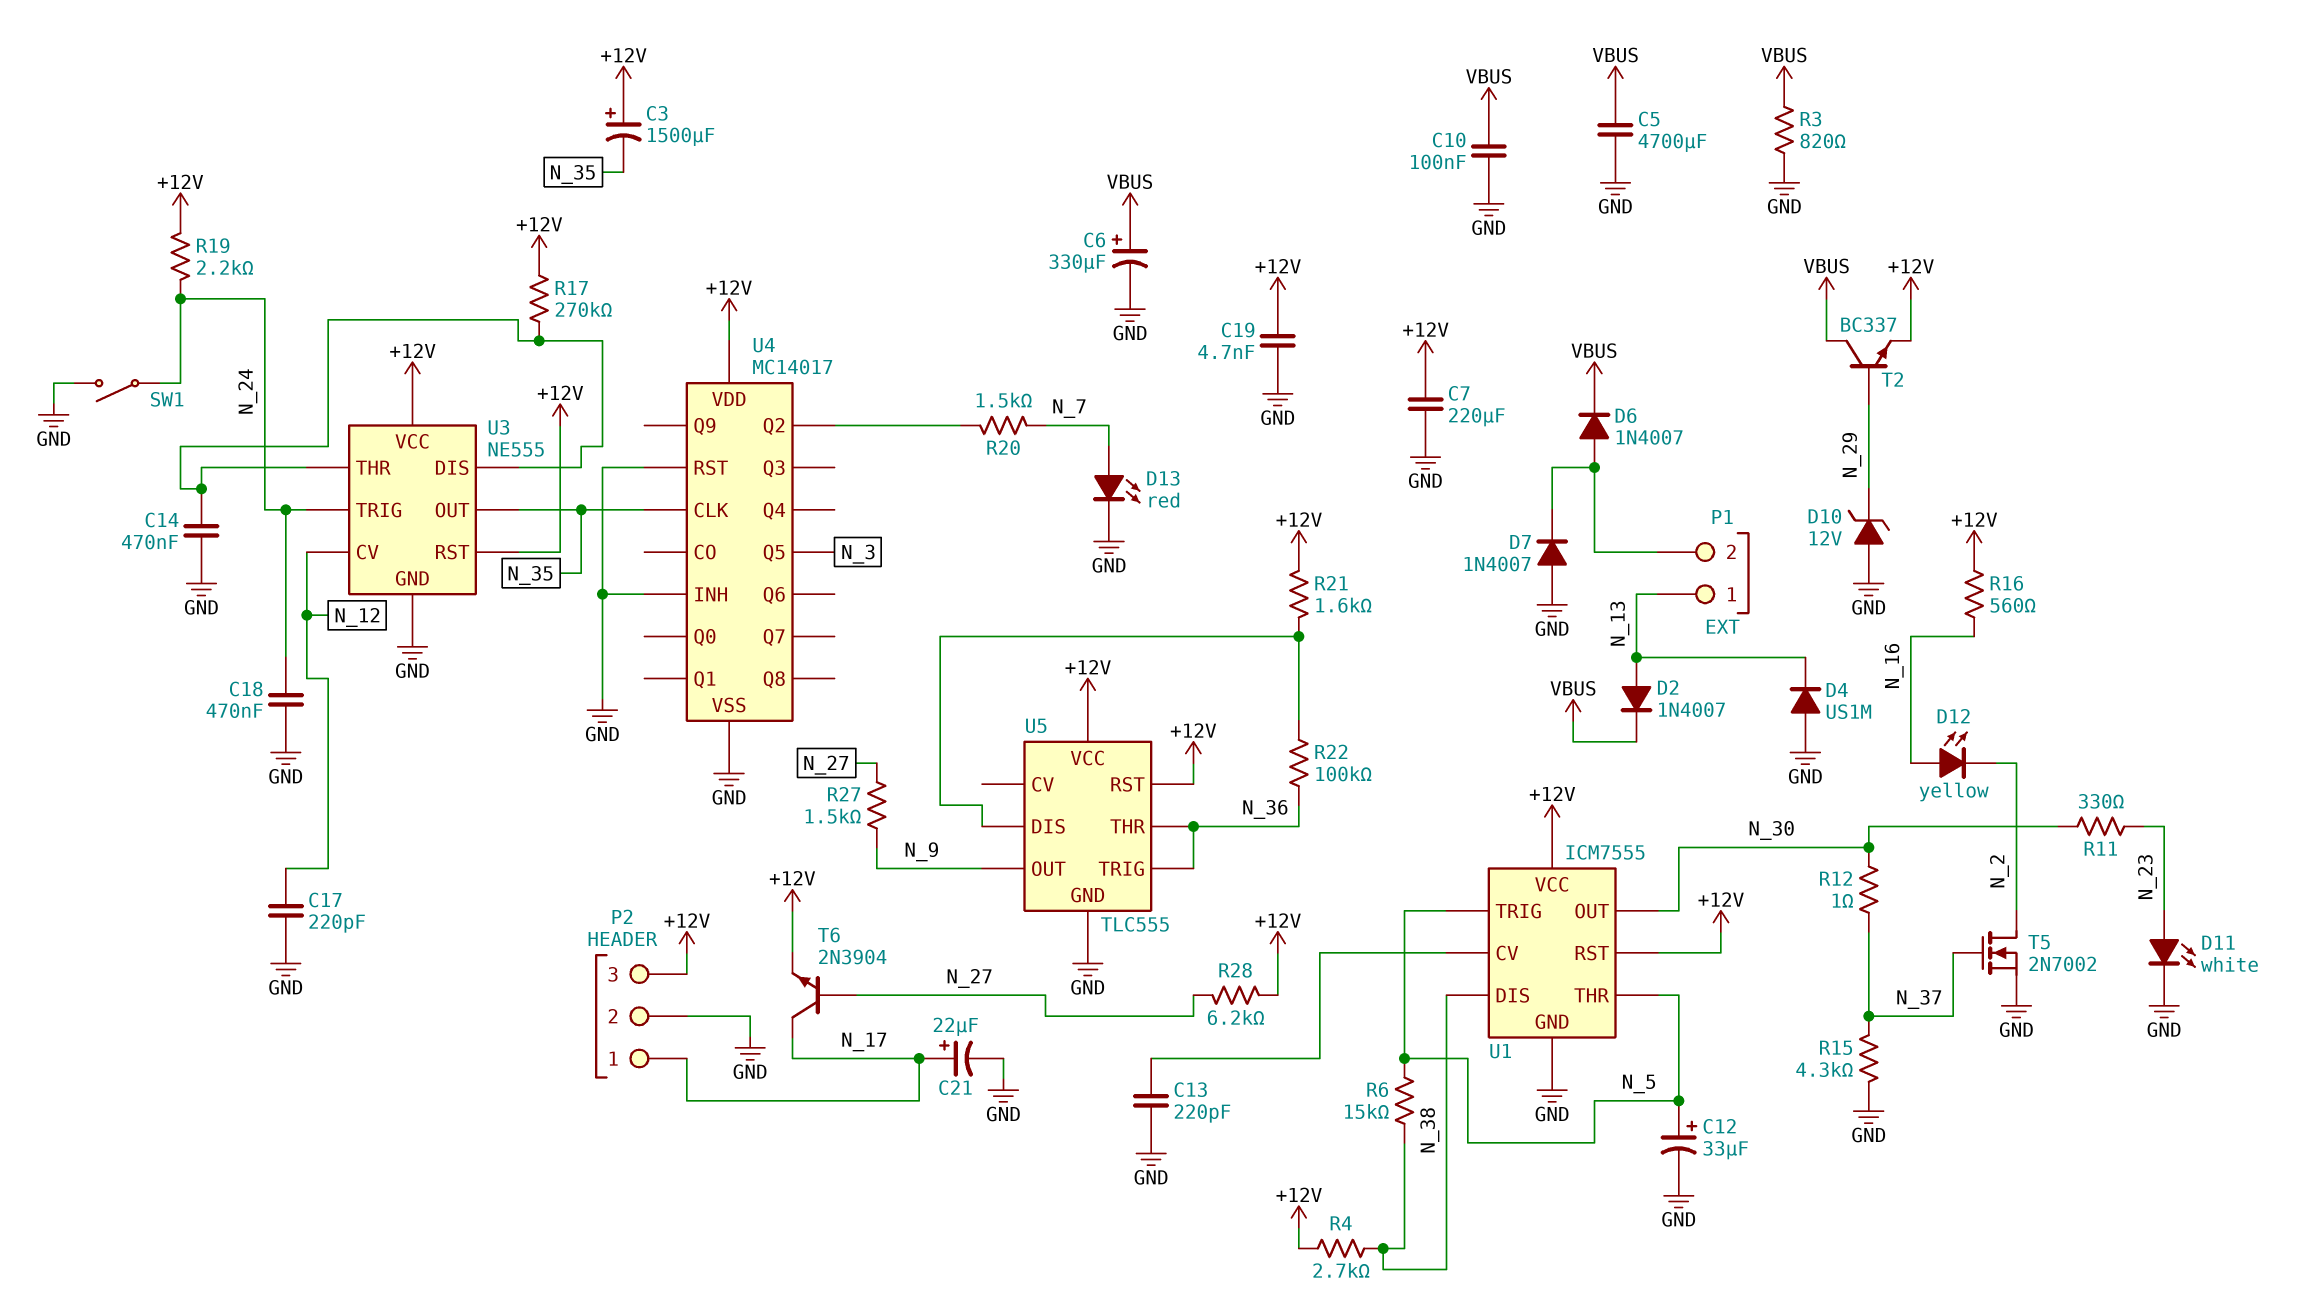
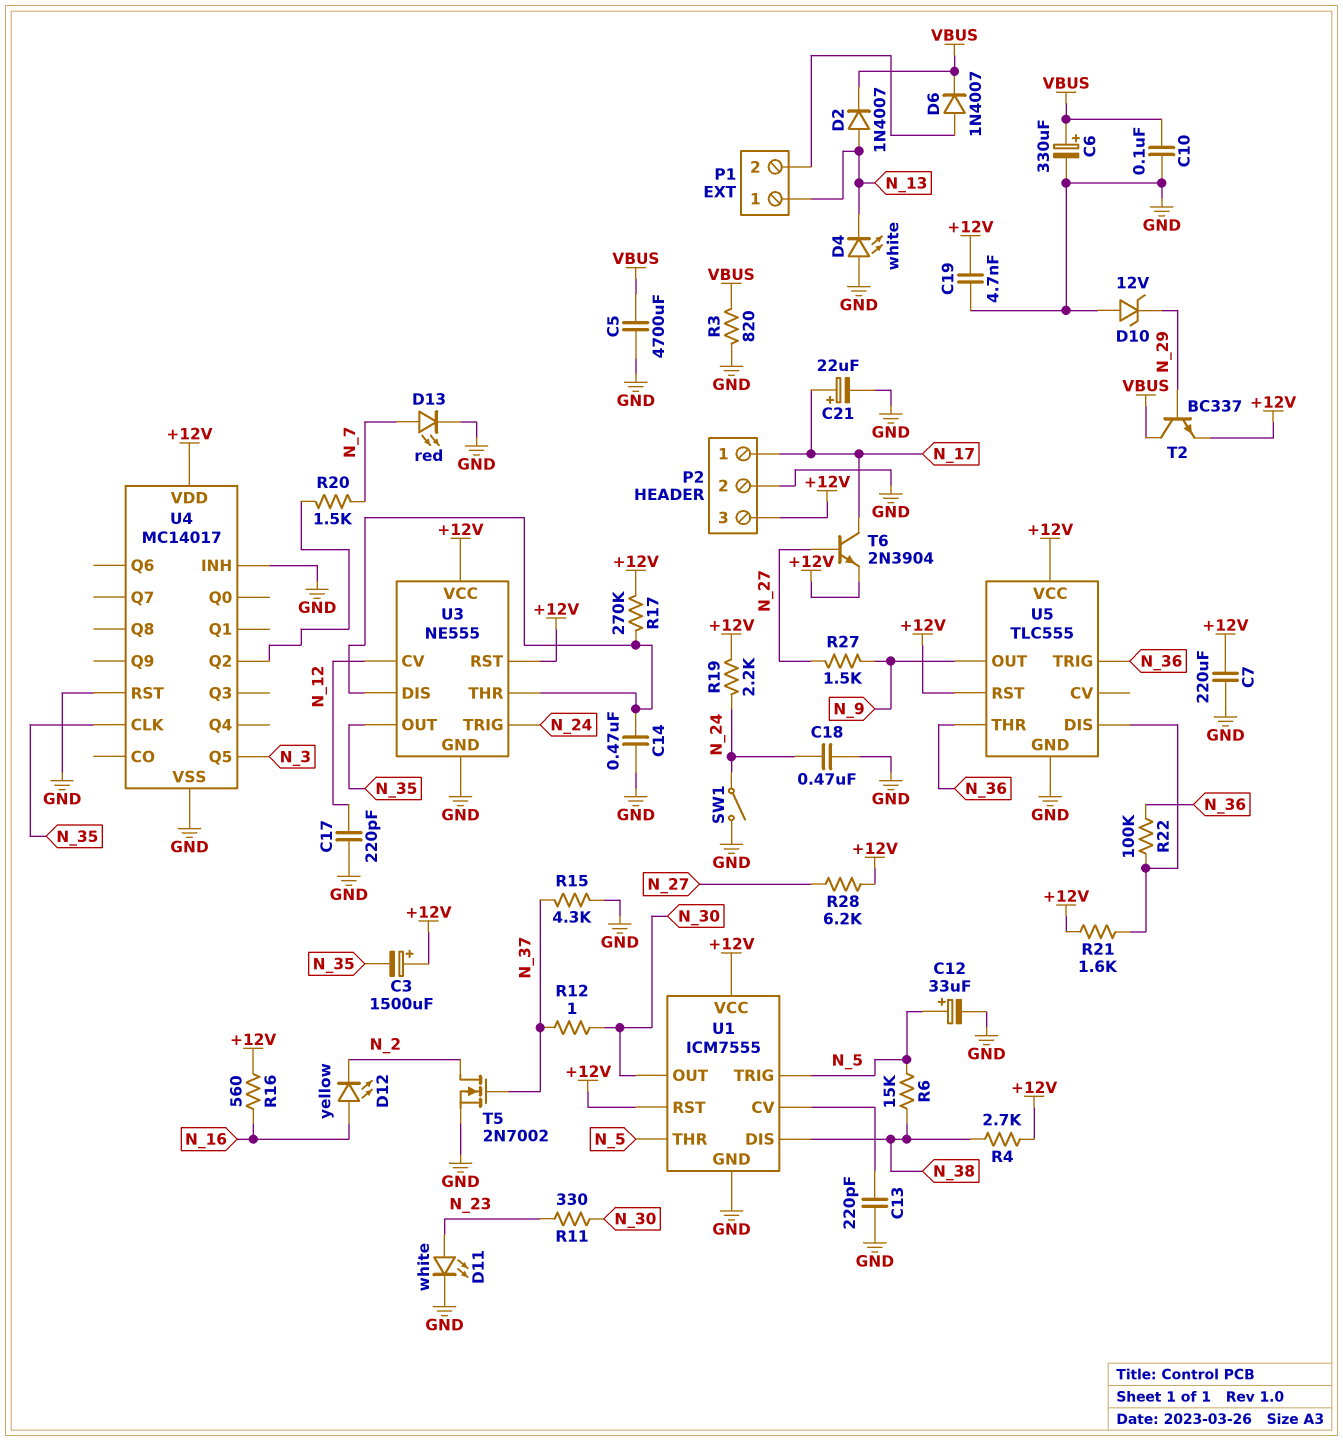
D4: diode US1M (A GND, K N_13) -> LED white (A GND, K N_13)
D7: diode 1N4007 (A GND, K P1/2) -> none

